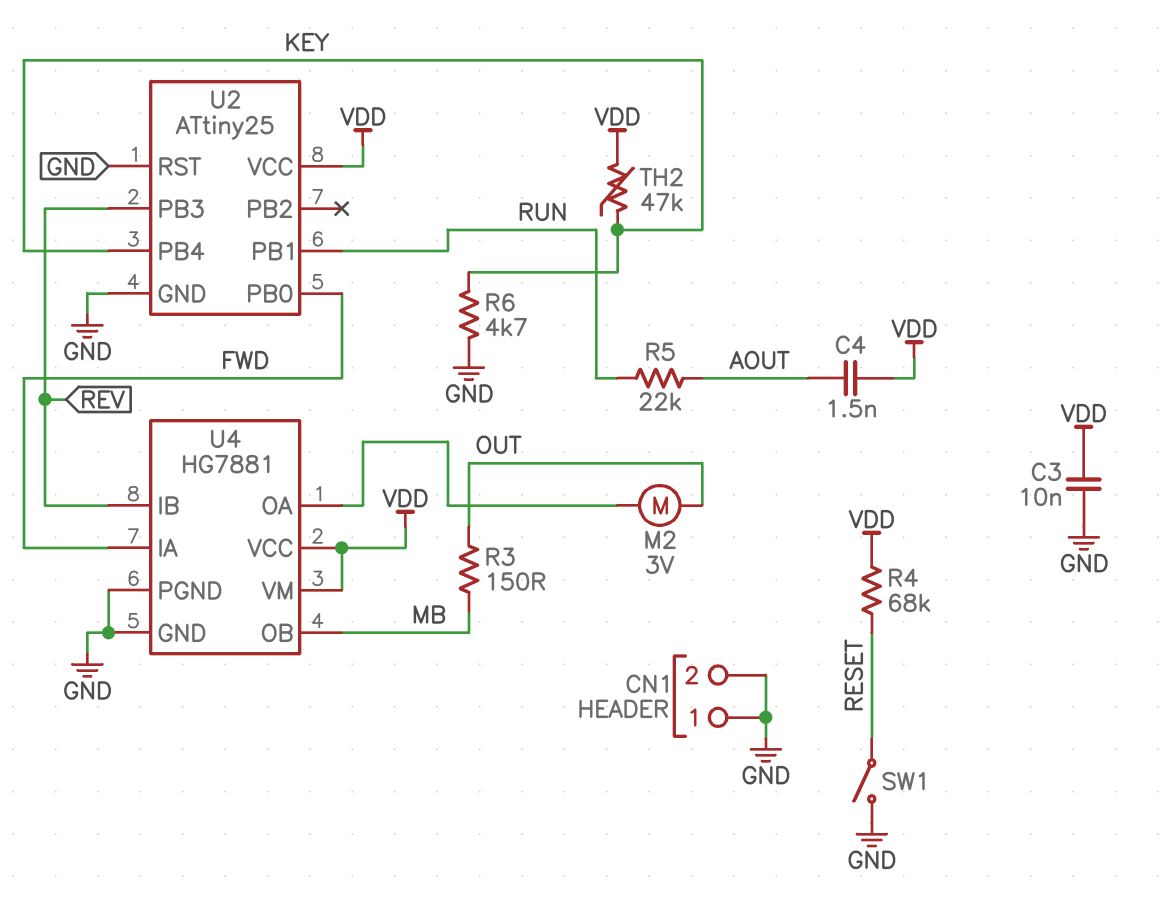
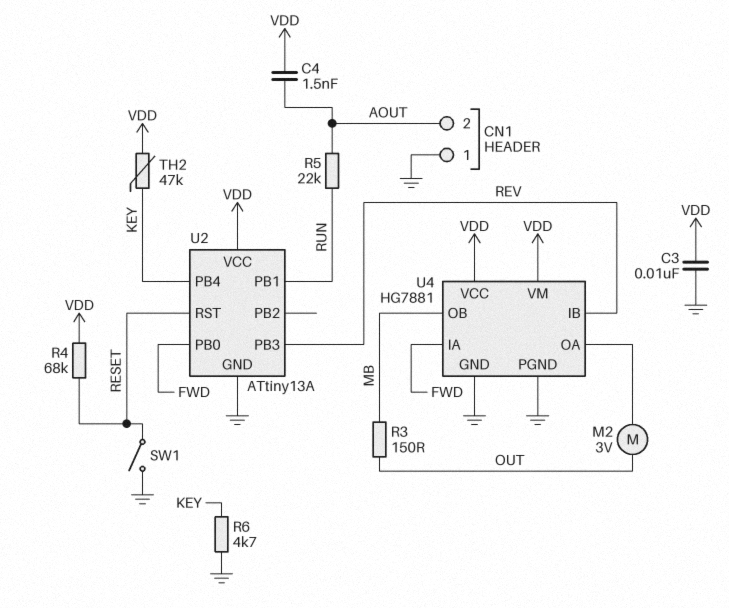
CN1 pin 2: GND -> AOUT
U2: ATtiny25 -> ATtiny13A
U2 pin RST: GND -> RESET

